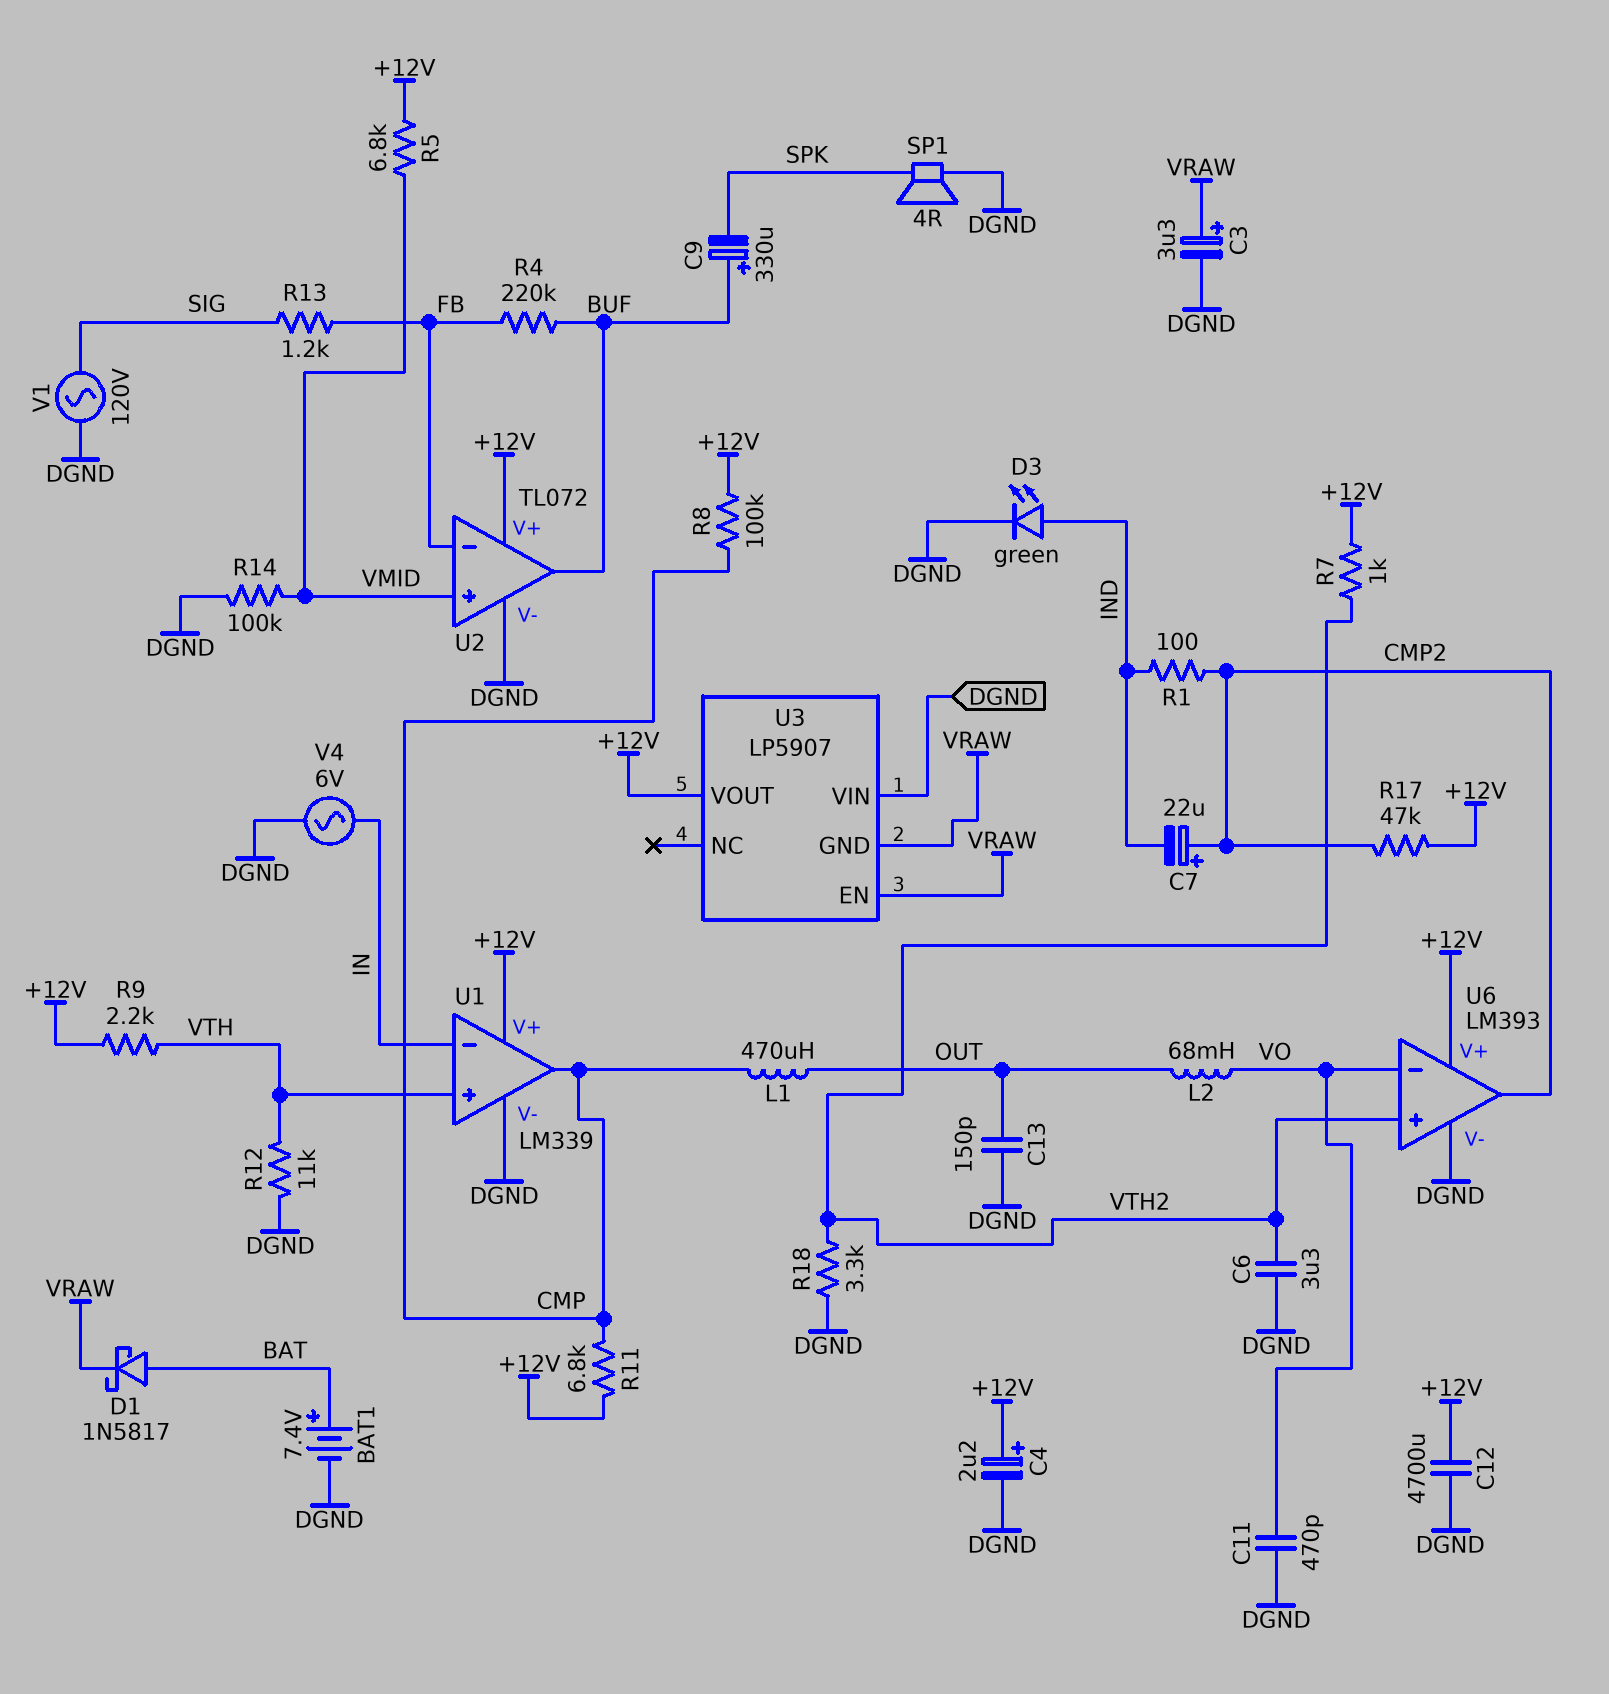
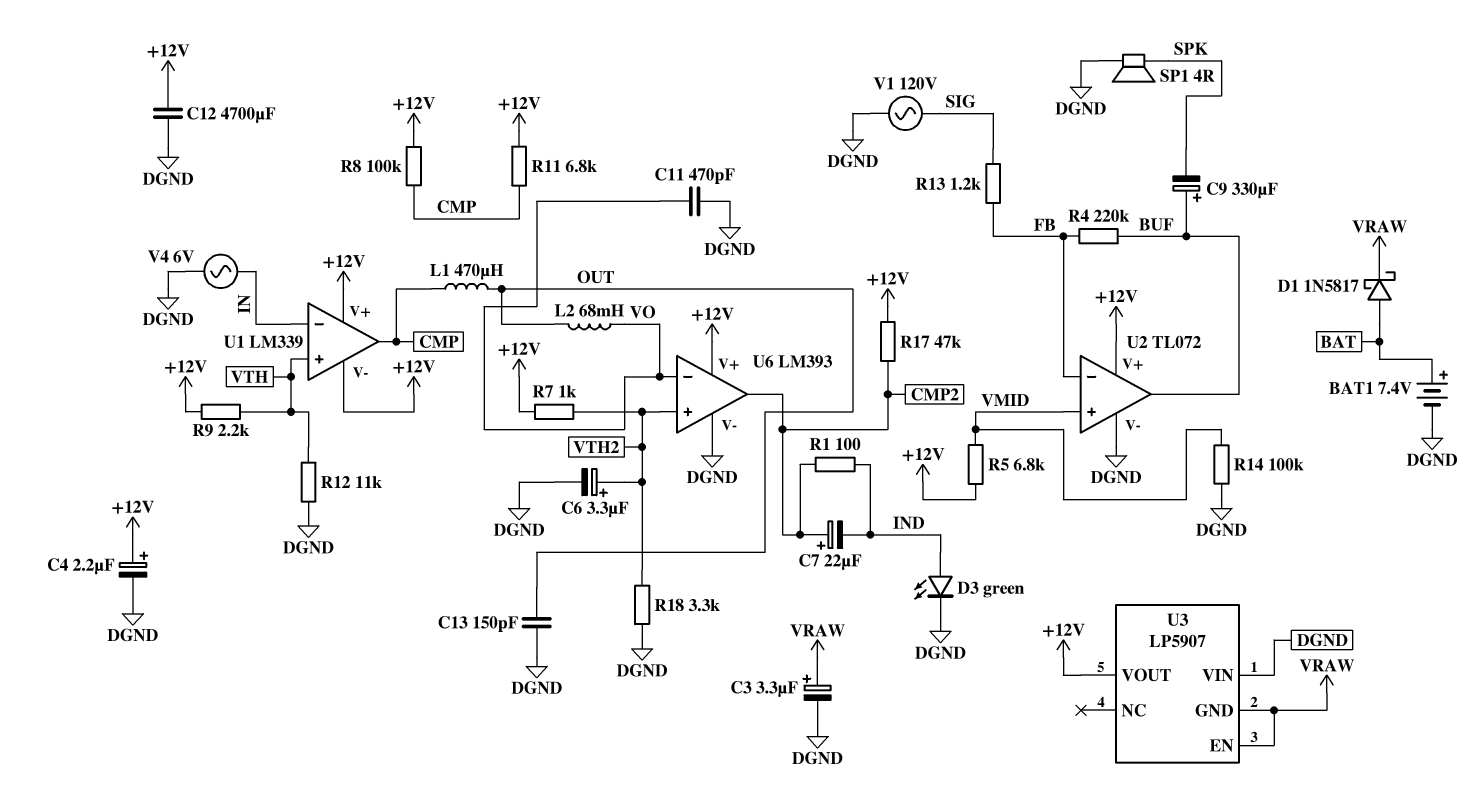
C6: 3.3uF (DGND, VTH2) -> 3.3uF (plus VTH2, minus DGND)
U1 pin V-: DGND -> +12V

